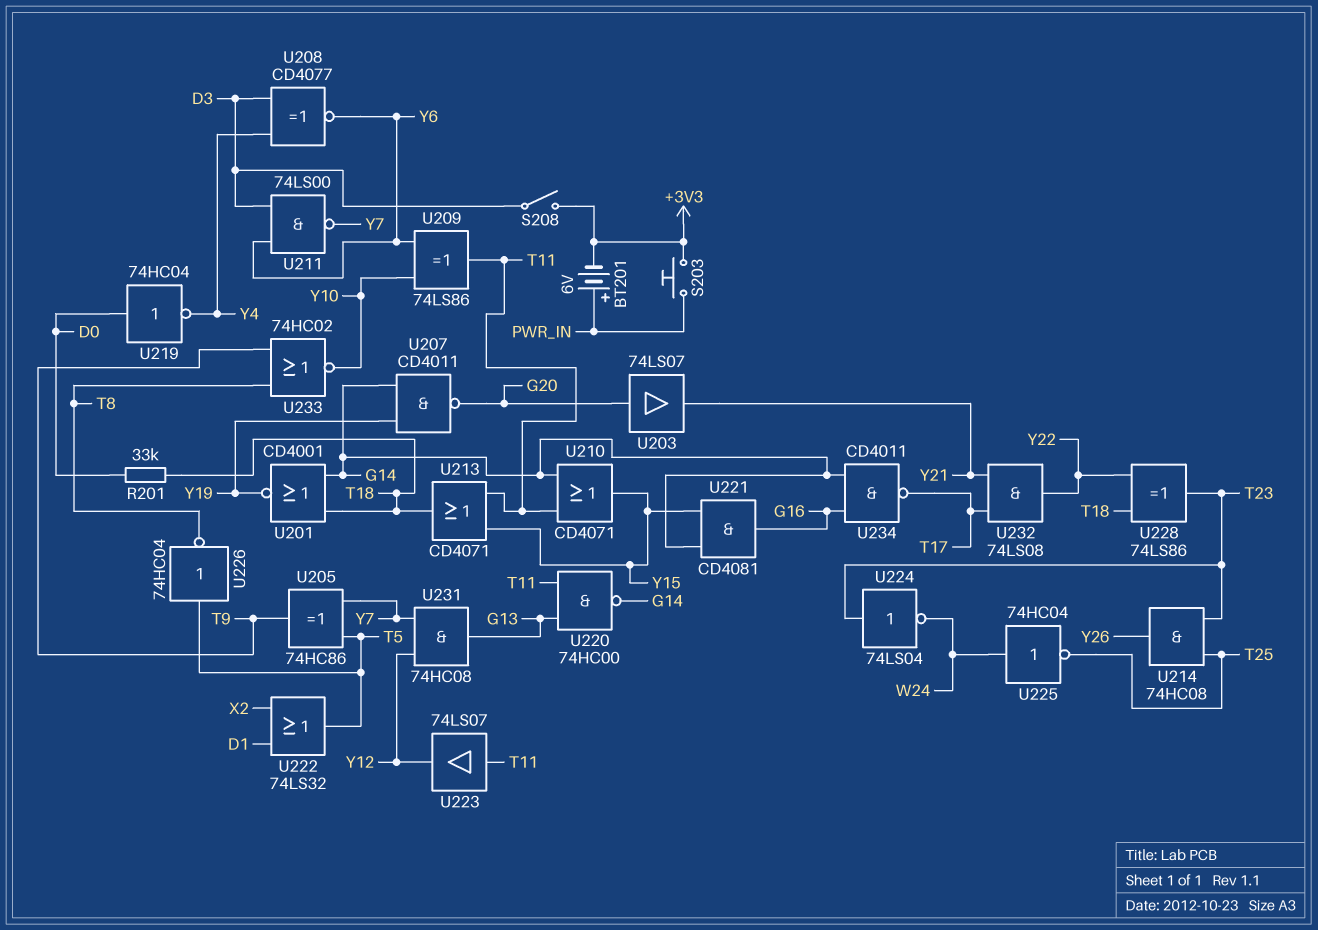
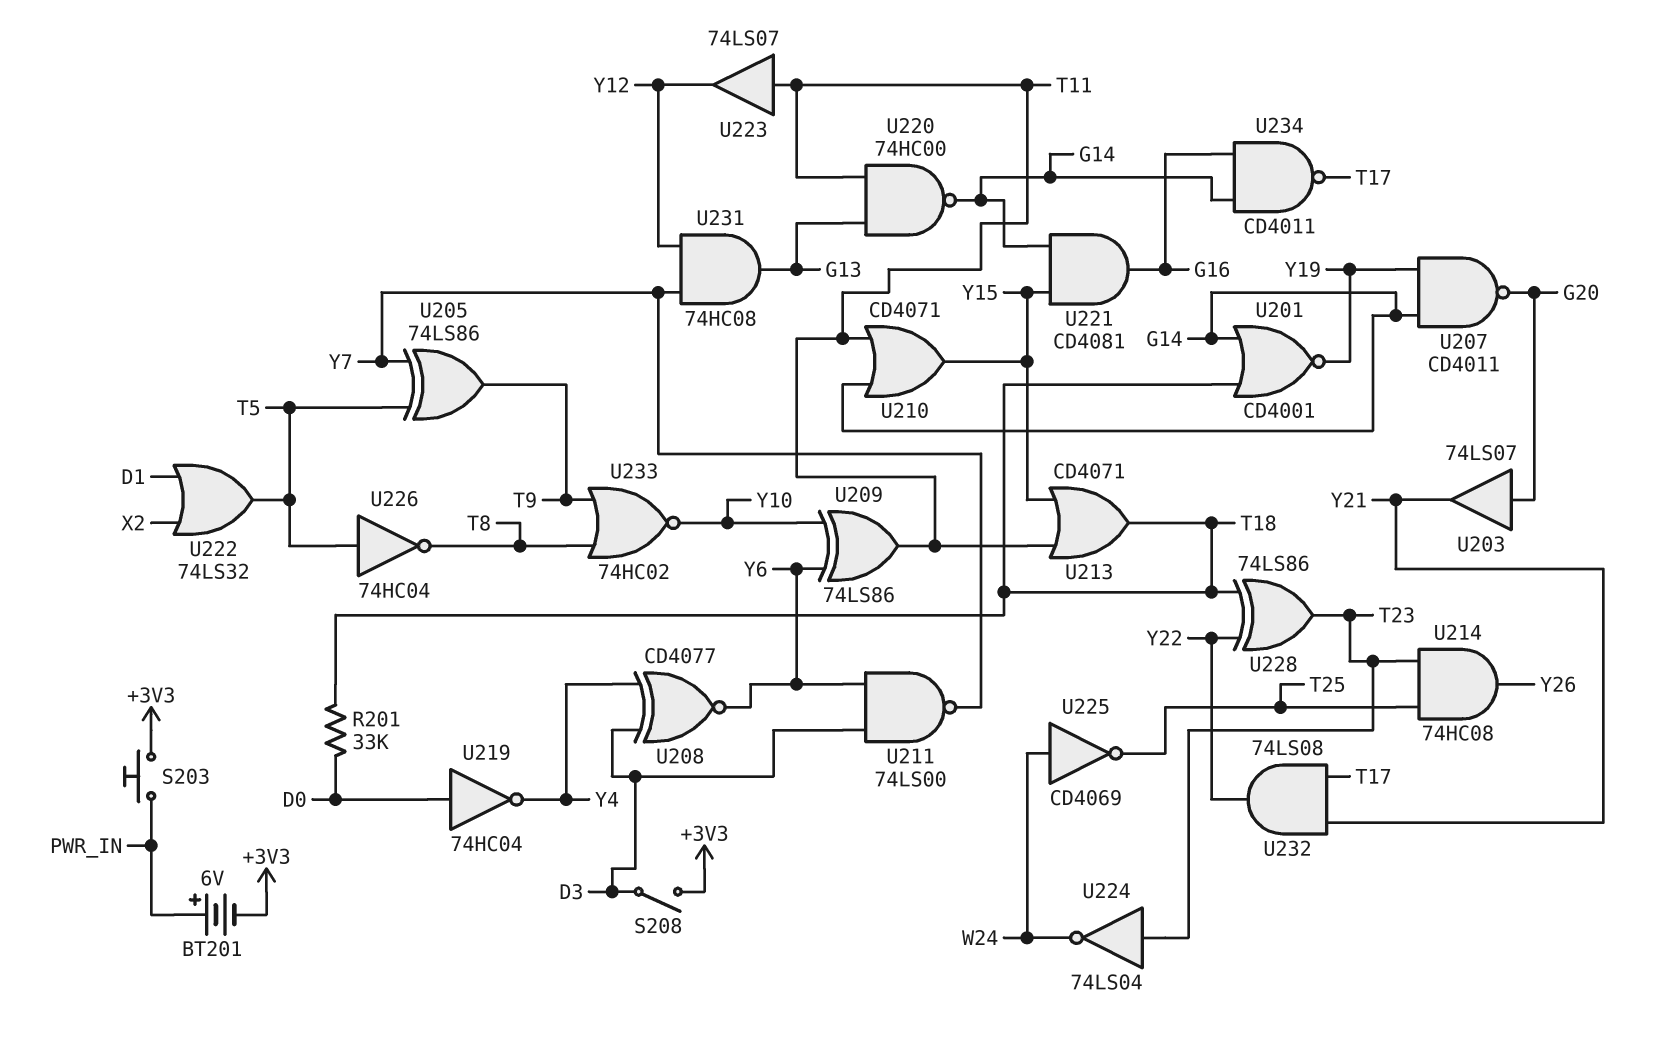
U205: XOR 74HC86 (in T5, in Y7, out T9) -> XOR 74LS86 (in T5, in Y7, out T9)
U225: NOT 74HC04 (in W24, out T25) -> NOT CD4069 (in W24, out T25)

